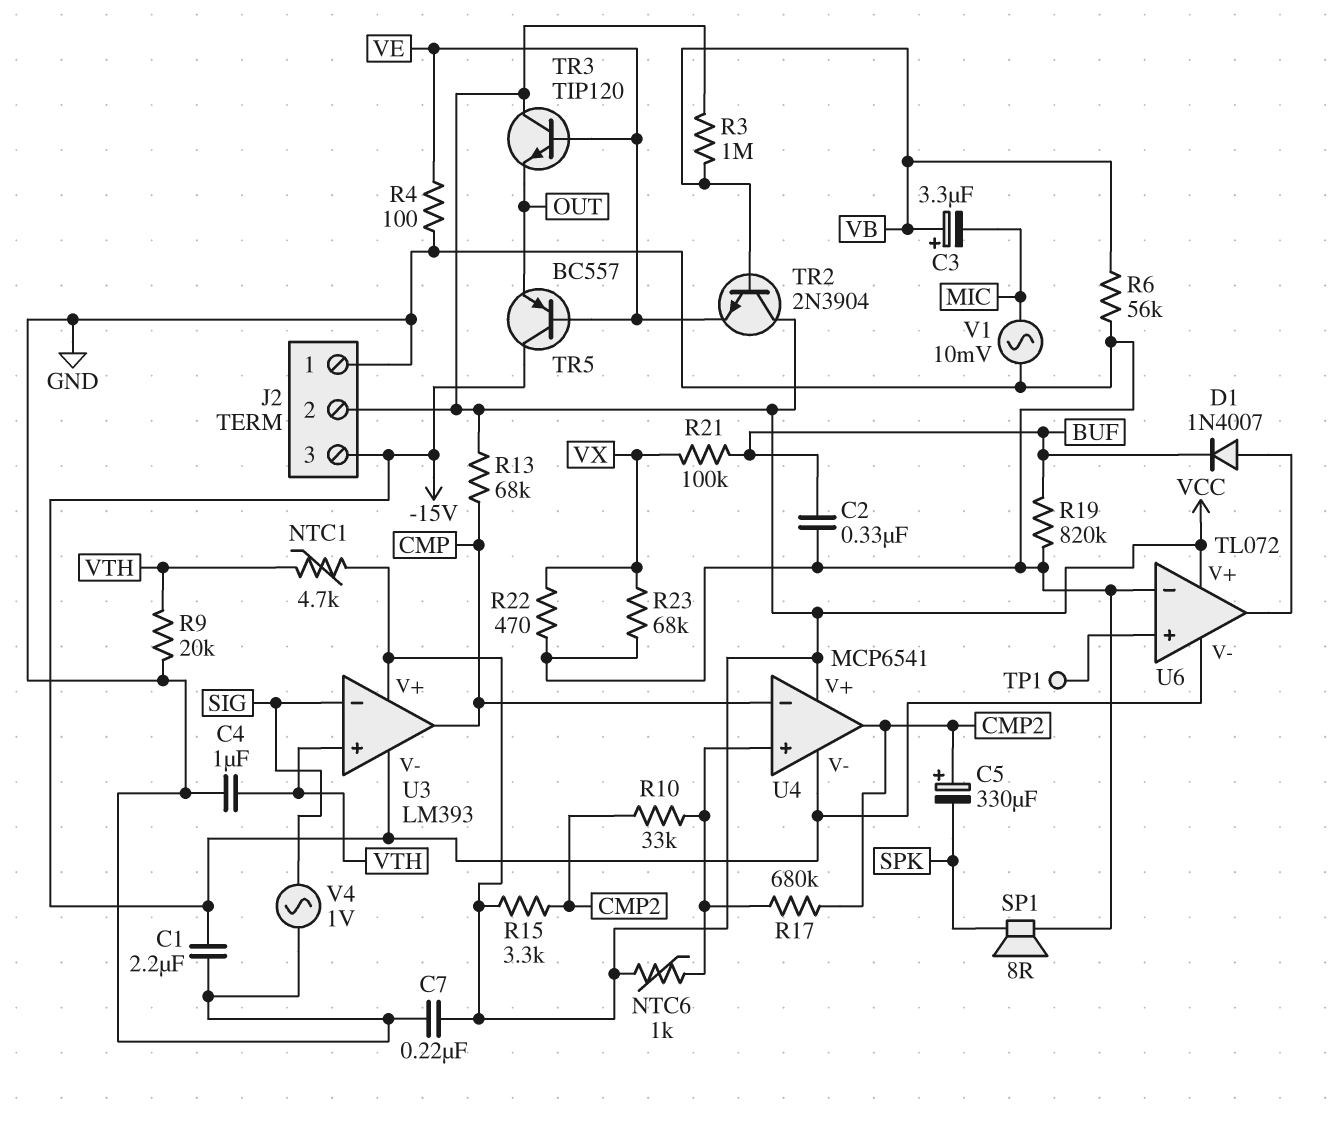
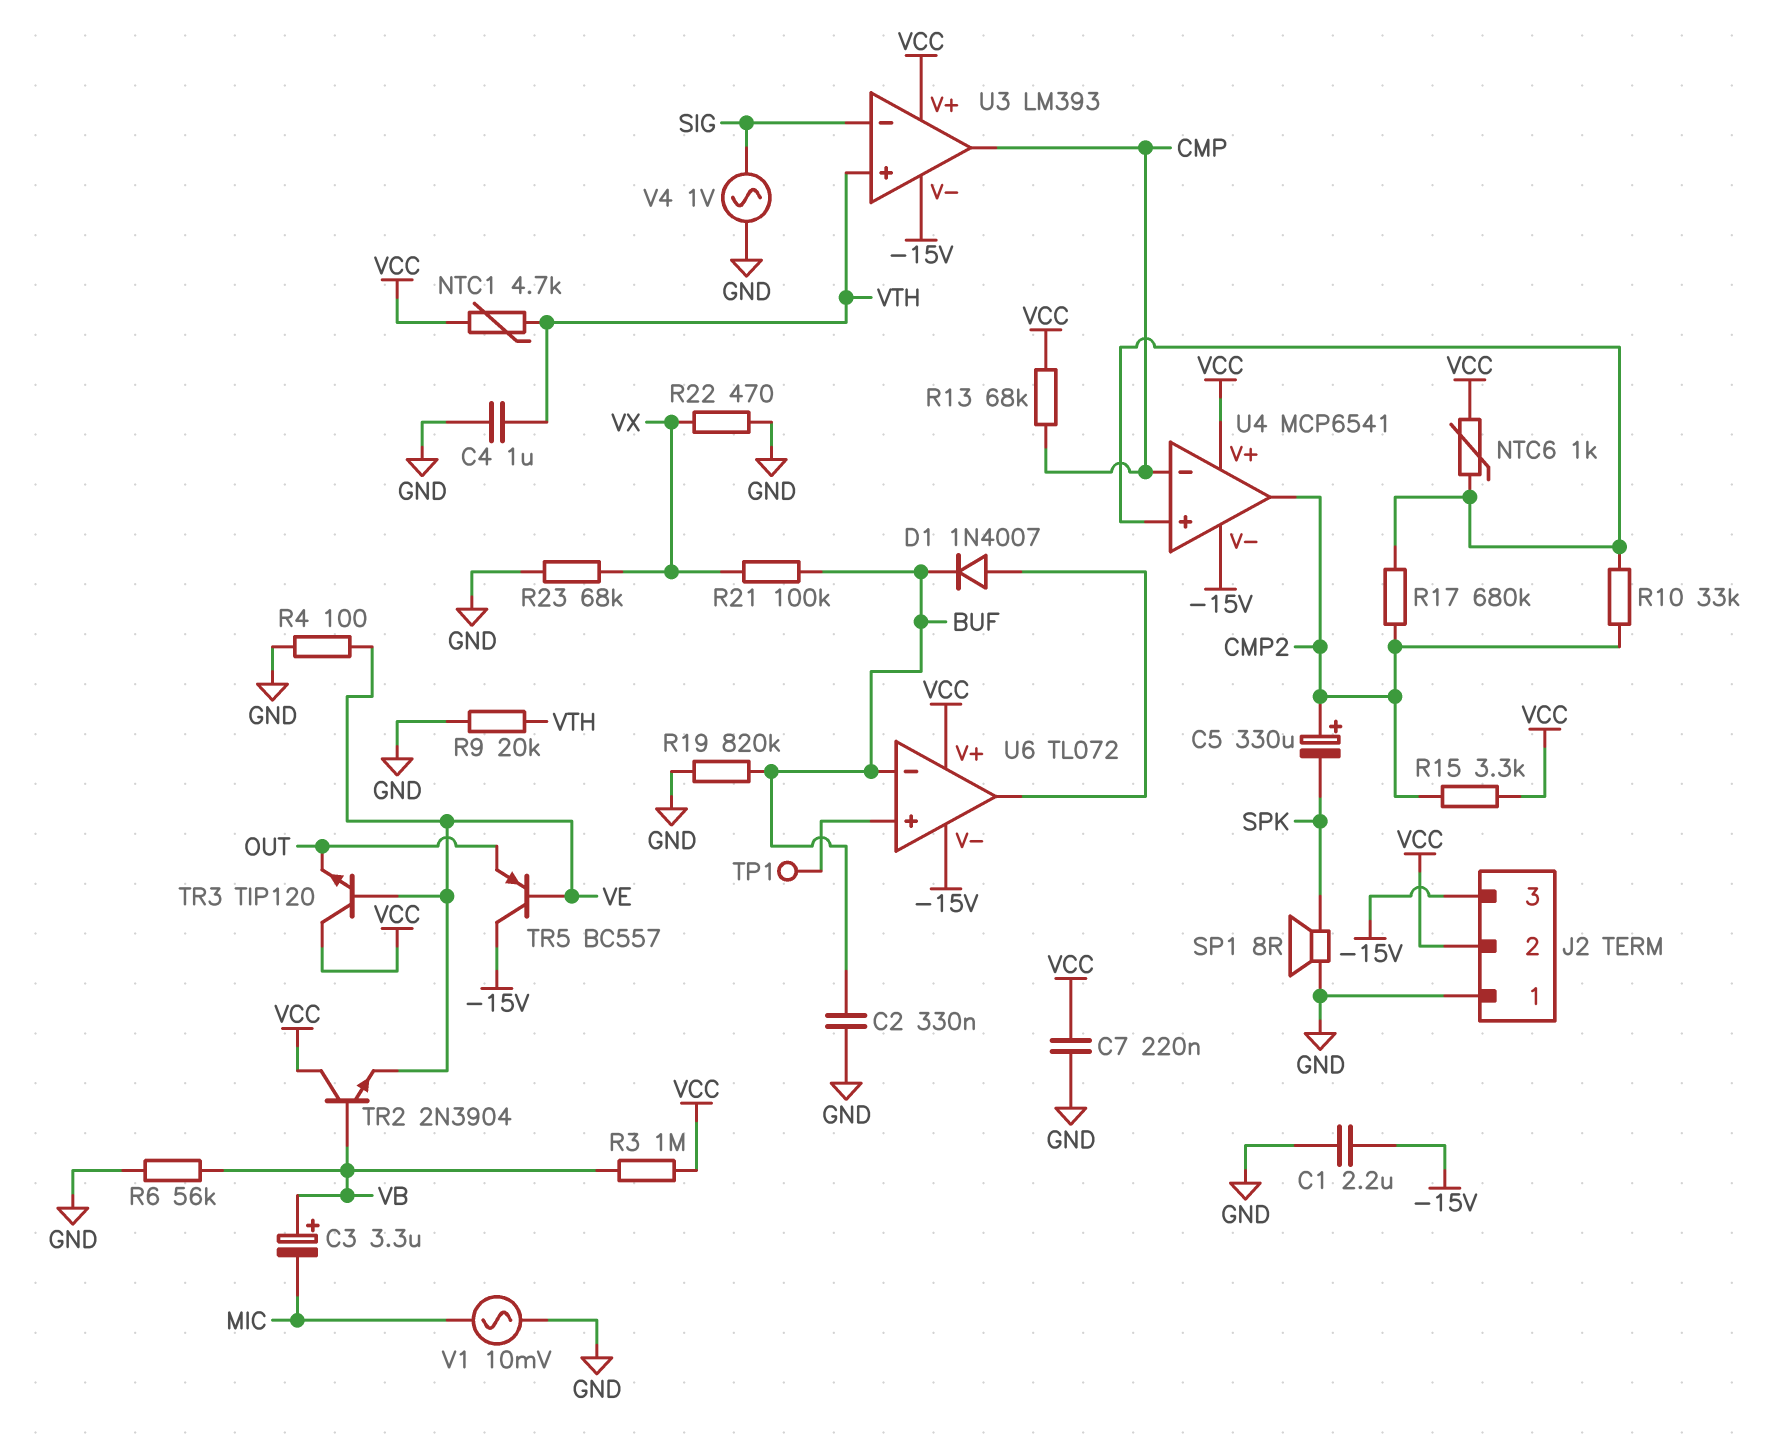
U6 pin in-: GND -> BUF

